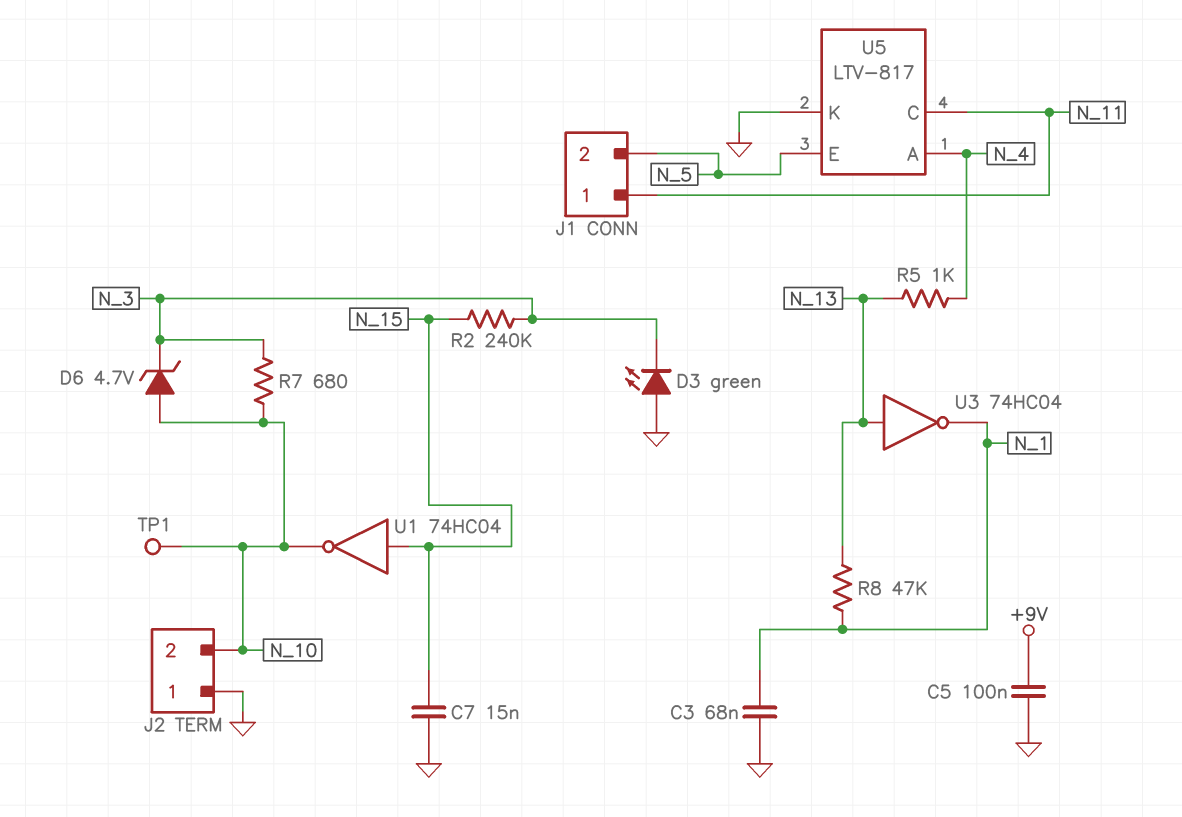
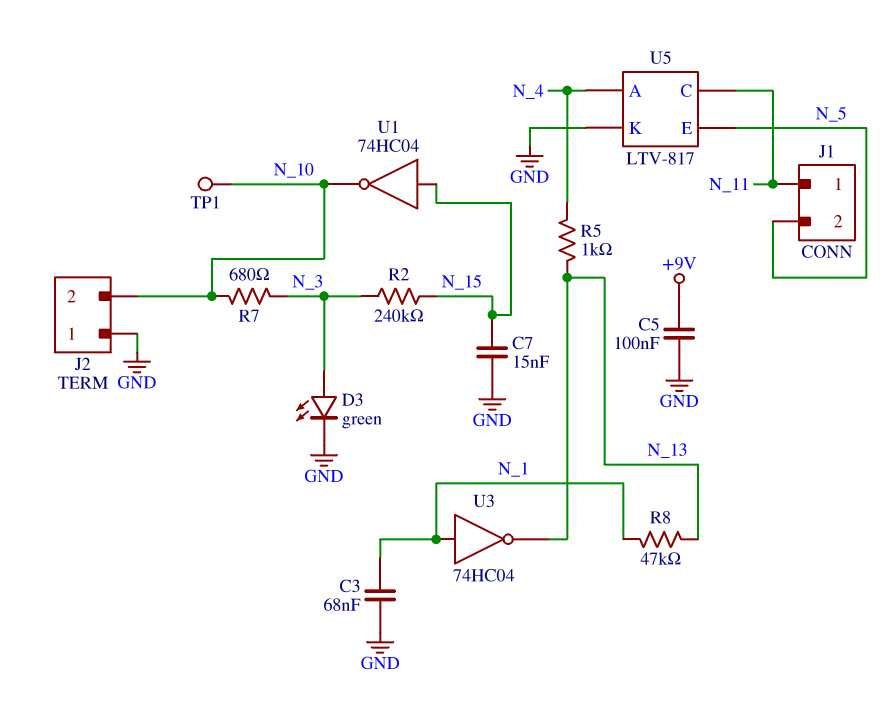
D3: LED green (A GND, K N_3) -> LED green (A N_3, K GND)
D6: zener 4.7V (A N_10, K N_3) -> none
U3: NOT 74HC04 (in N_13, out N_1) -> NOT 74HC04 (in N_1, out N_13)

